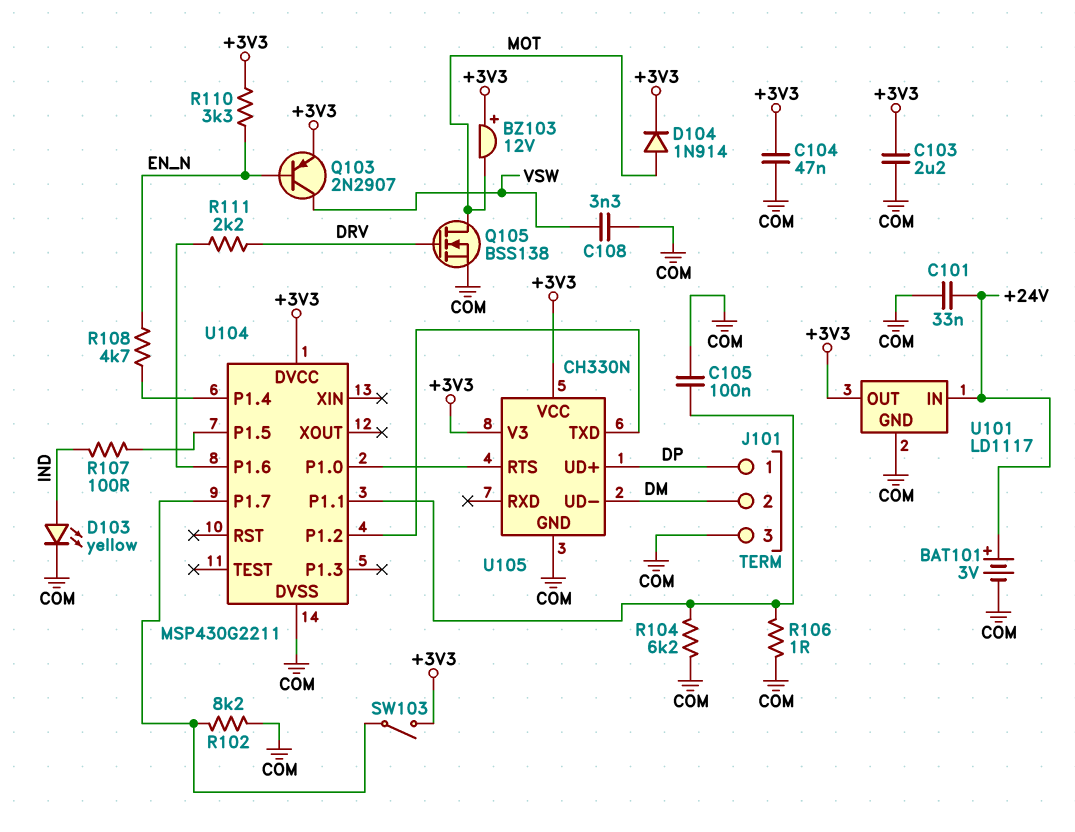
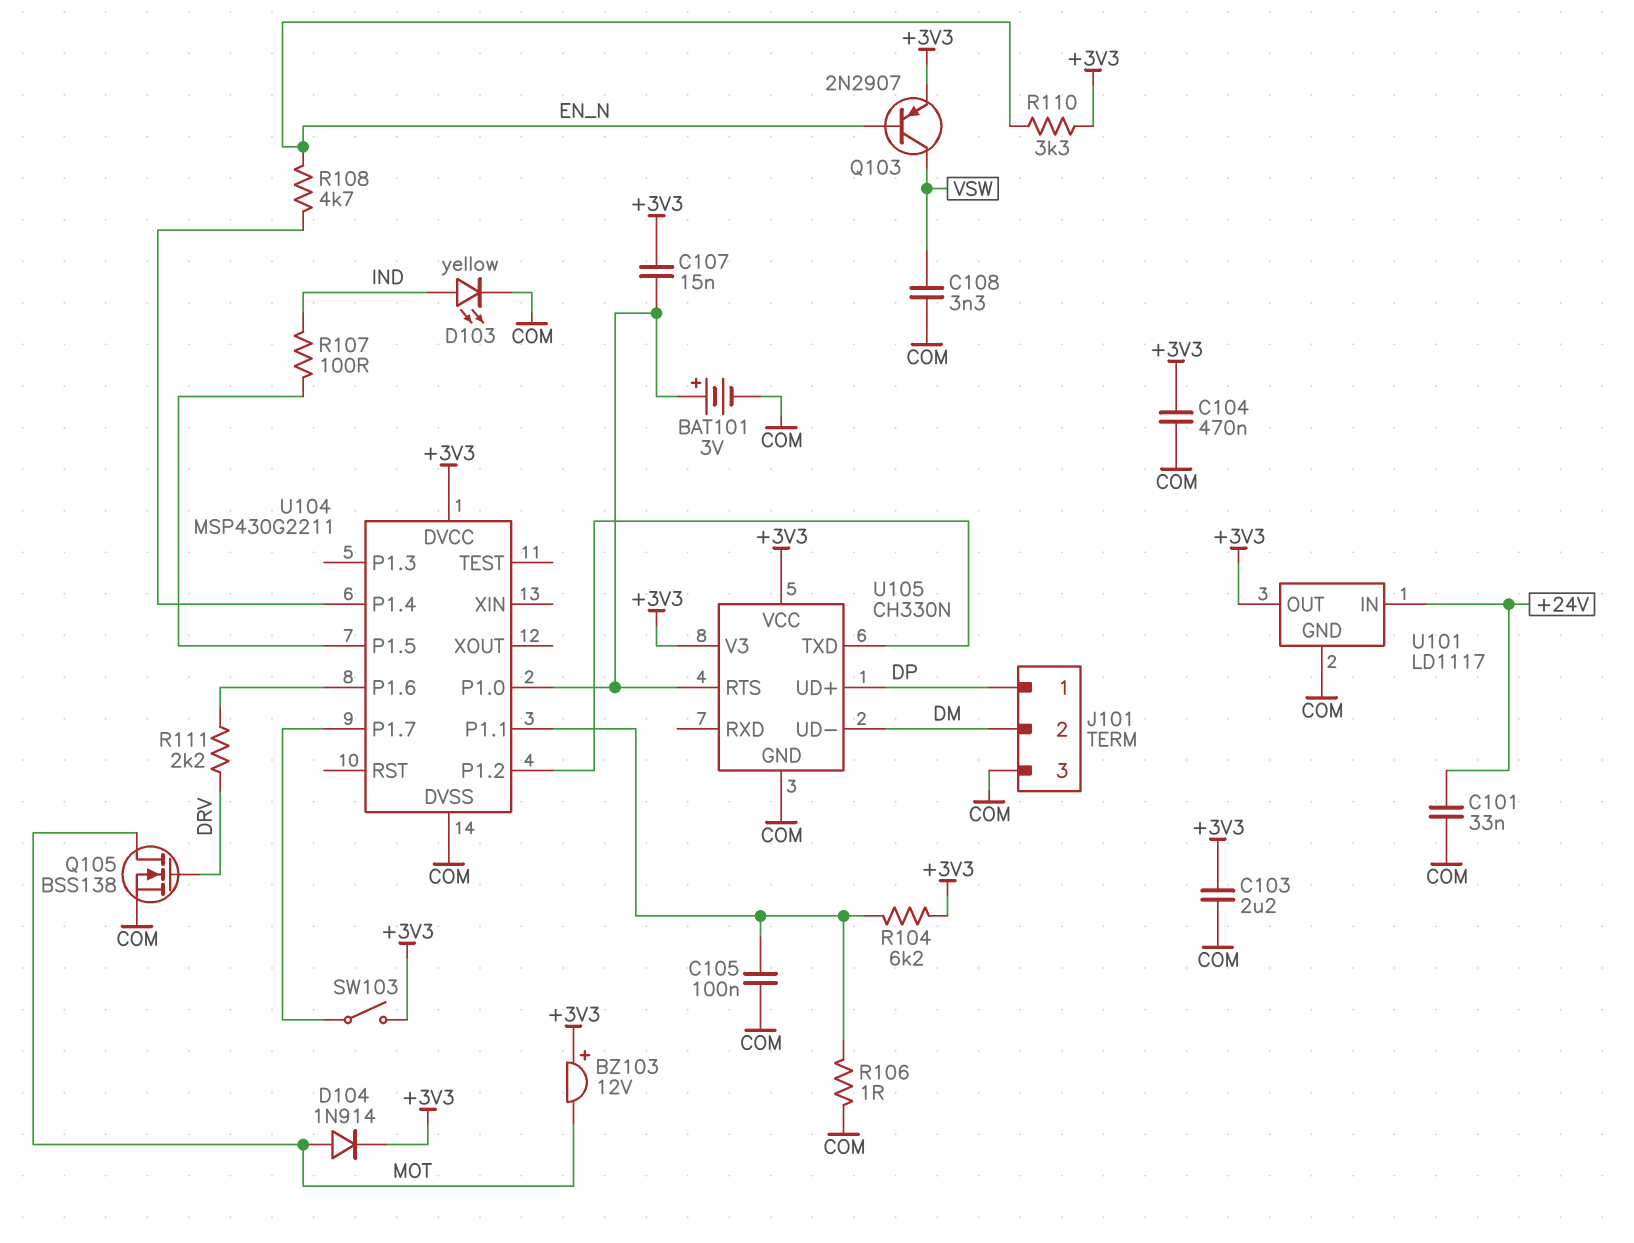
BAT101: 3V (plus +24V, minus COM) -> 3V (plus U104/P1.0, minus COM)
C104: 47nF (+3V3, COM) -> 470nF (+3V3, COM)
C107: none -> 15nF (+3V3, U104/P1.0)
R102: 8.2k (COM, U104/P1.7) -> none
R104: 6.2k (COM, U104/P1.1) -> 6.2k (+3V3, U104/P1.1)

